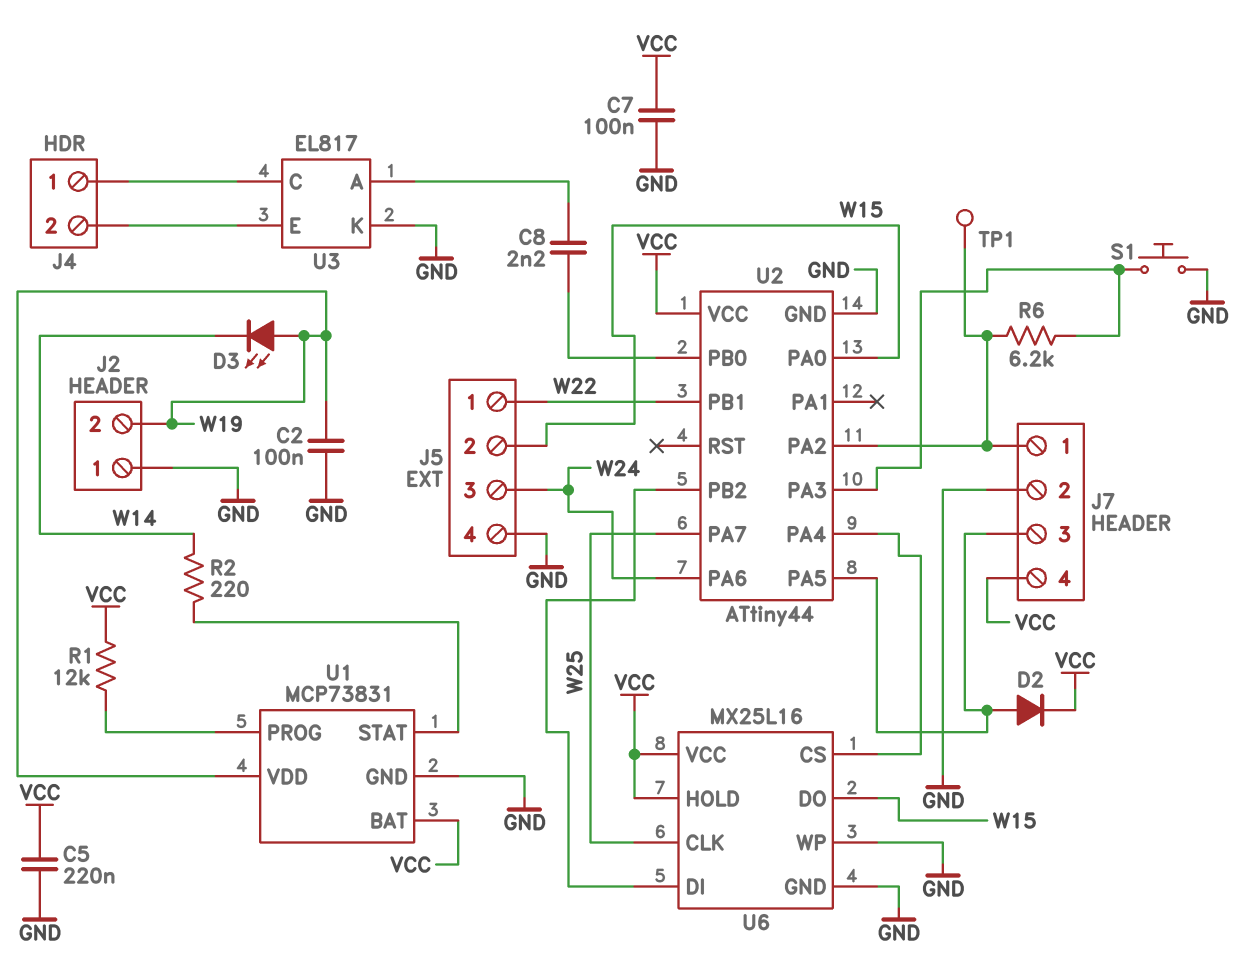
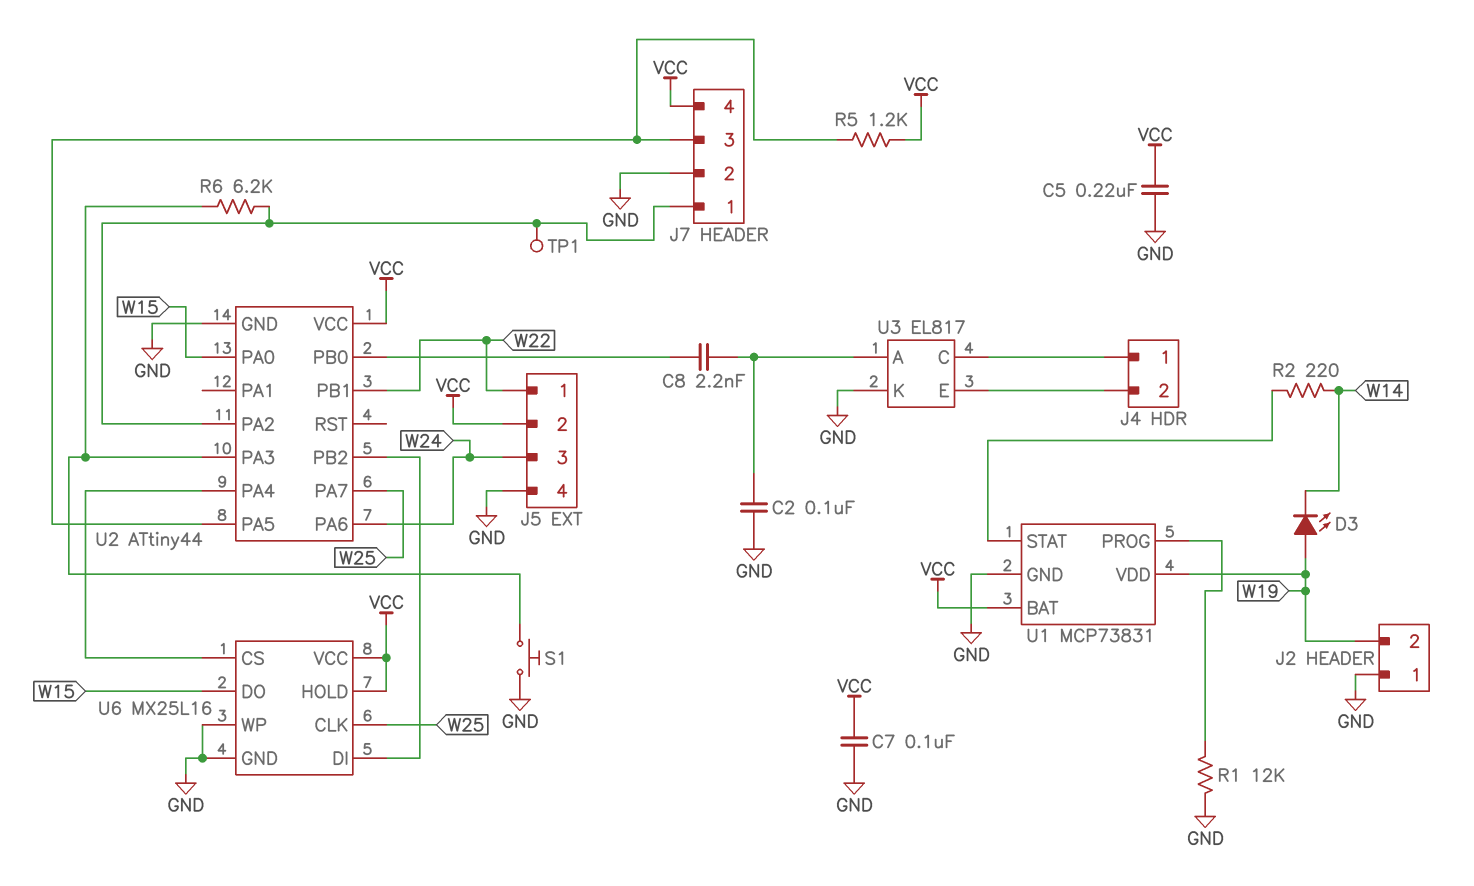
C2: 100nF (GND, W19) -> 100nF (GND, U3/A)
D2: diode (A J7/3, K VCC) -> none
J5 pin 2: W15 -> VCC
R1: 12k (U1/PROG, VCC) -> 12k (GND, U1/PROG)
R5: none -> 1.2k (J7/3, VCC)

